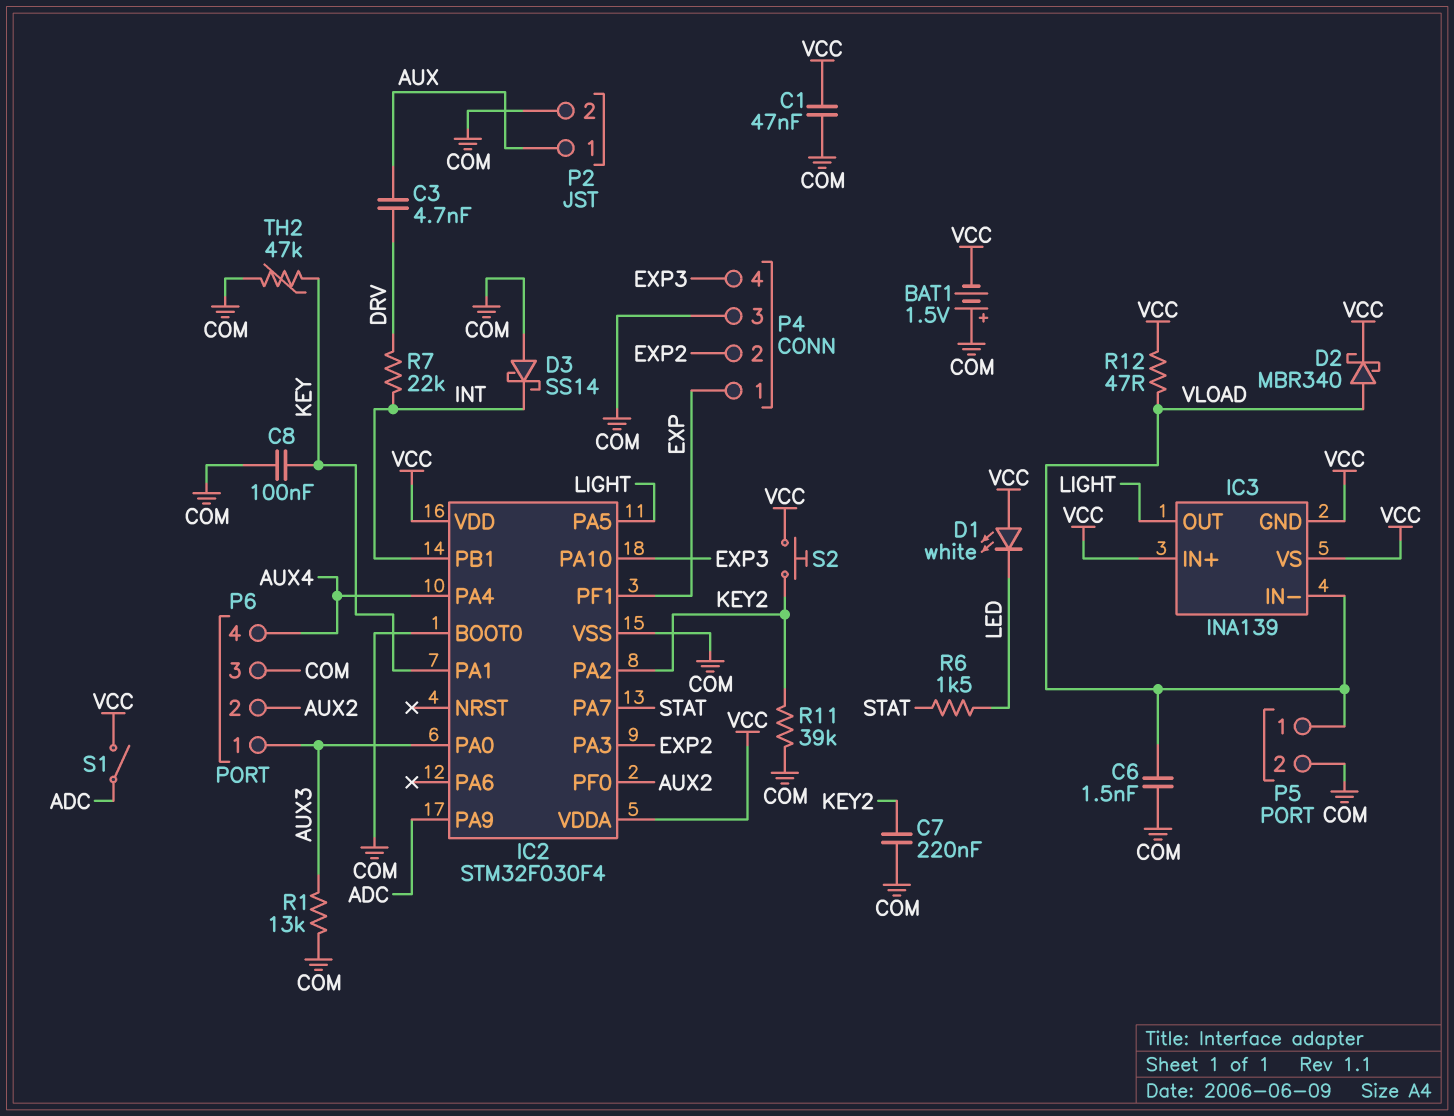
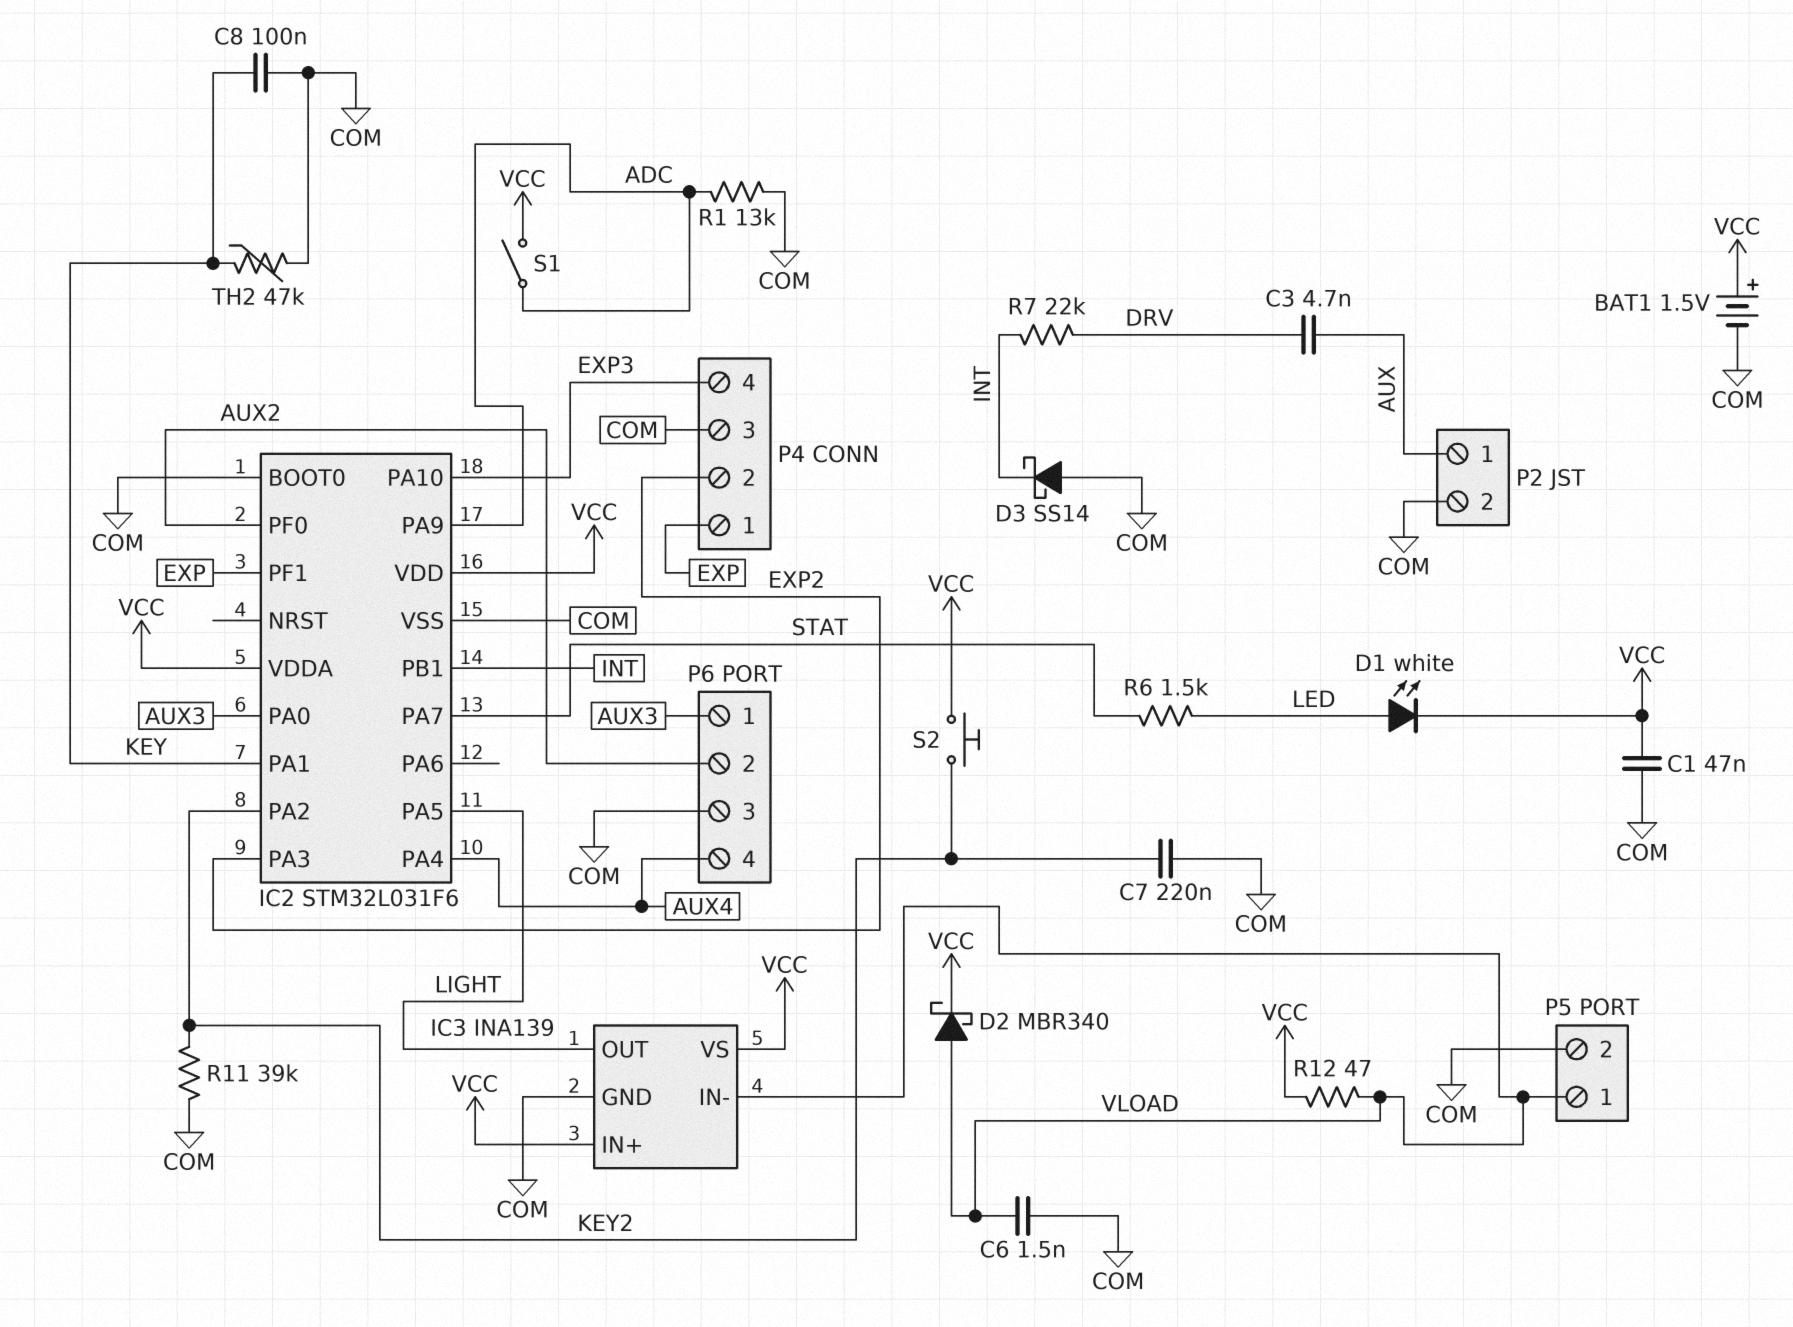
BAT1: 1.5V (plus COM, minus VCC) -> 1.5V (plus VCC, minus COM)
D1: LED white (A VCC, K LED) -> LED white (A LED, K VCC)
IC2: STM32F030F4 -> STM32L031F6
IC3 pin GND: VCC -> COM
R1: 13k (AUX3, COM) -> 13k (ADC, COM)

